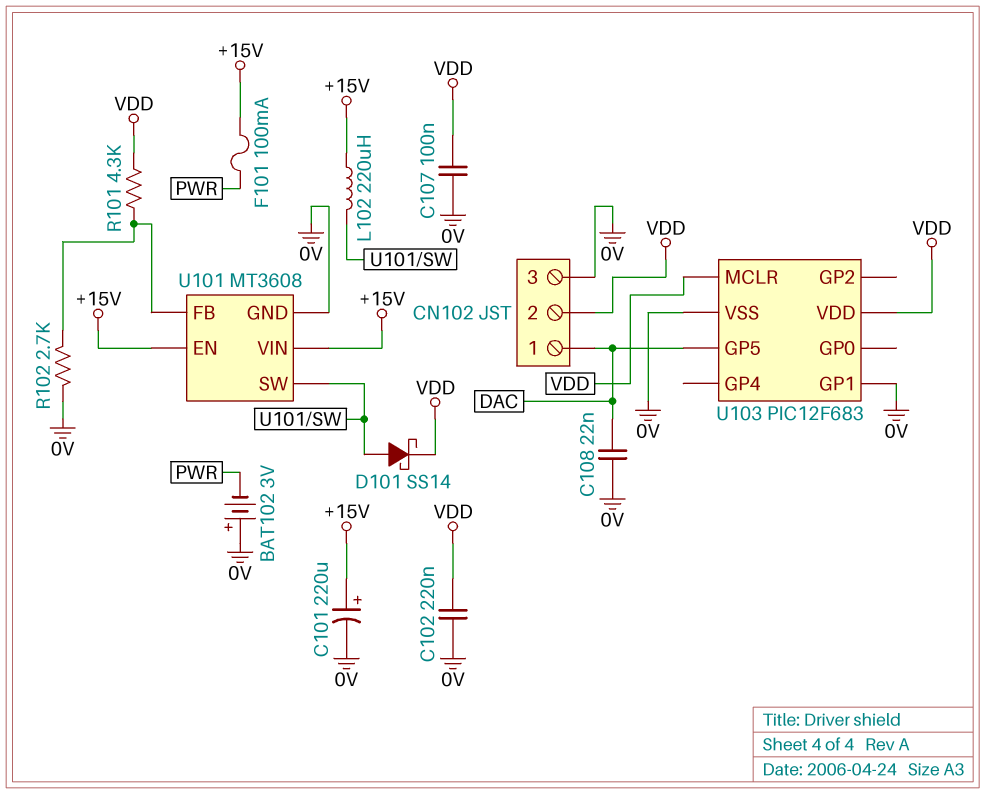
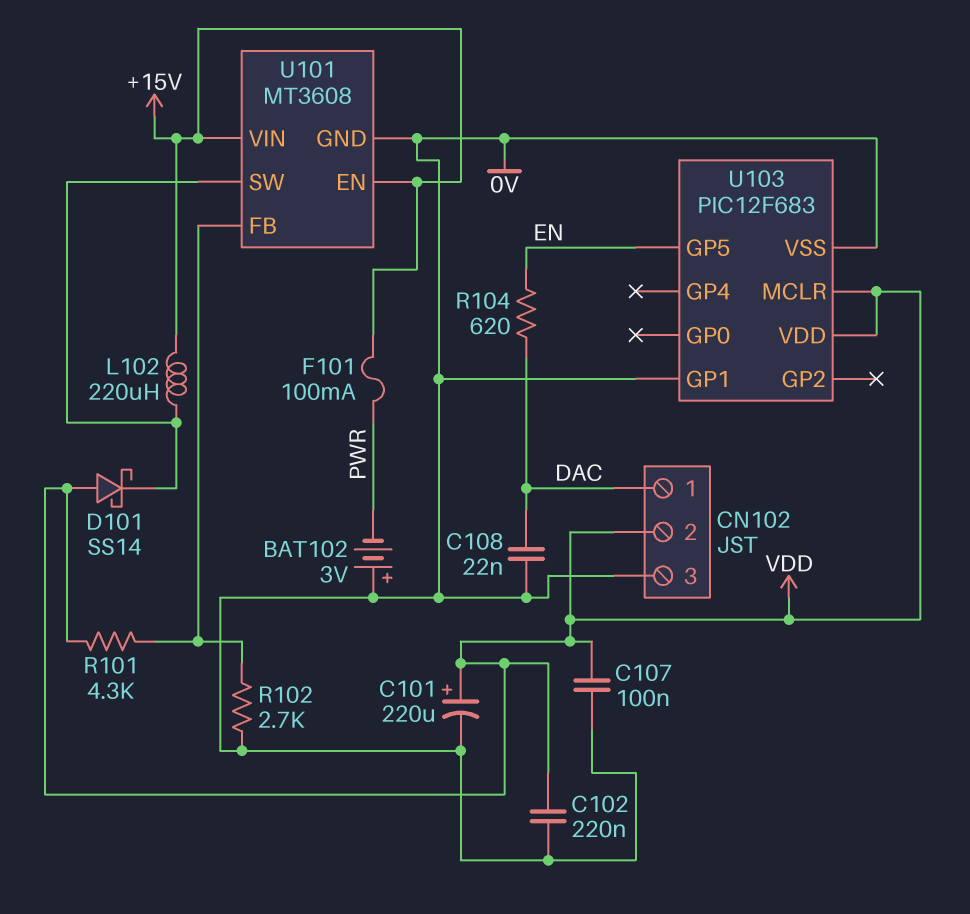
C101: 220uF (plus +15V, minus 0V) -> 220uF (plus VDD, minus 0V)
D101: schottky SS14 (A U101/SW, K VDD) -> schottky SS14 (A VDD, K U101/SW)
R104: none -> 620 (DAC, EN)
U103 pin GP5: DAC -> EN

